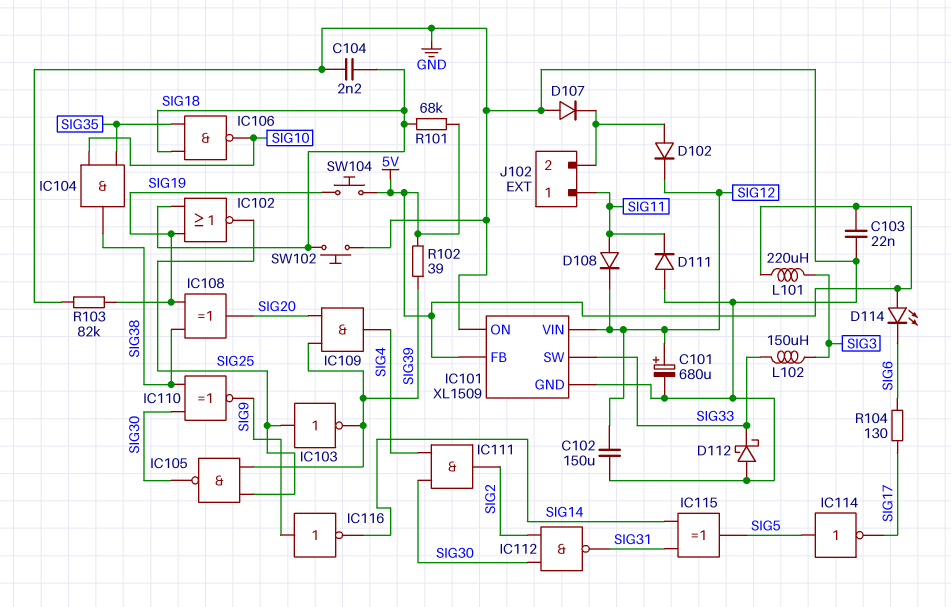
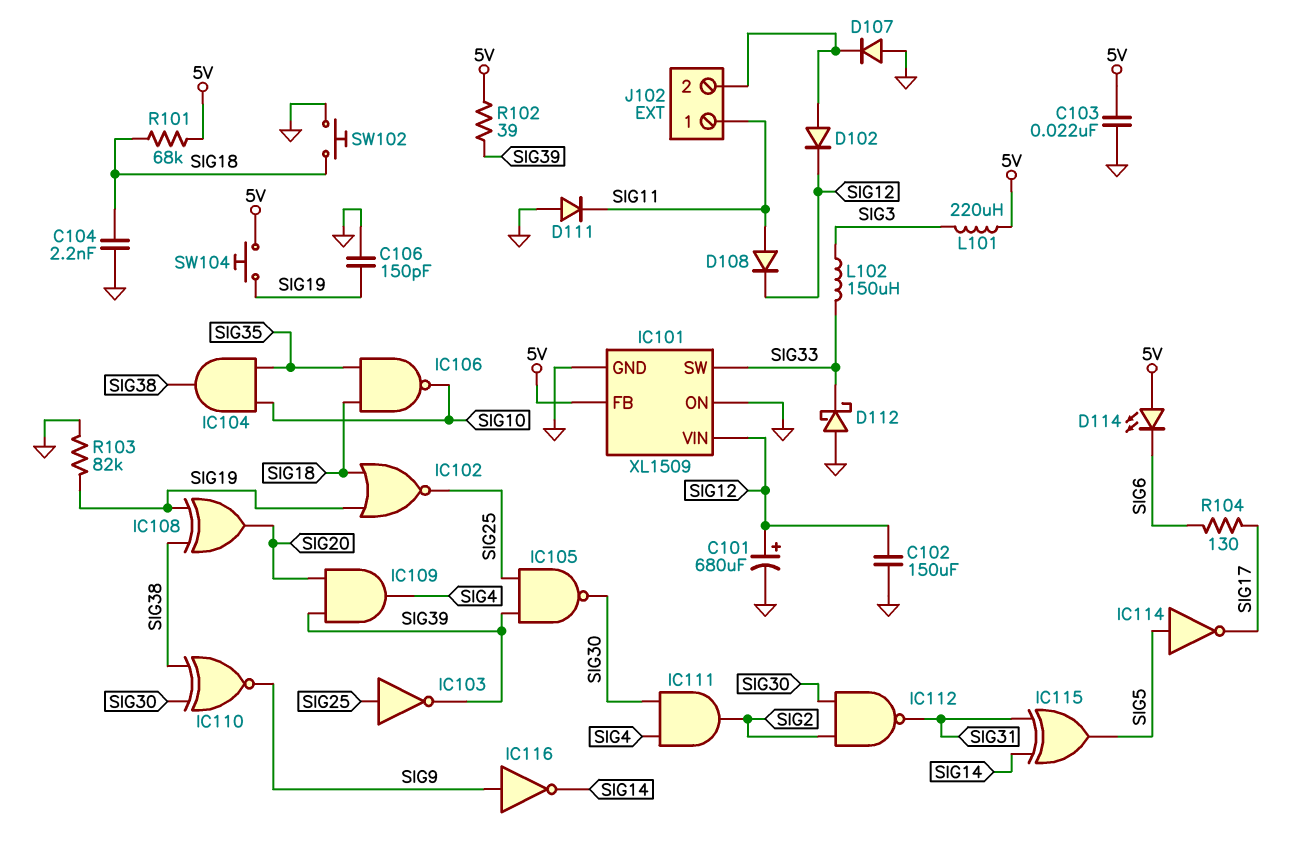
C106: none -> 150pF (GND, SIG19)

